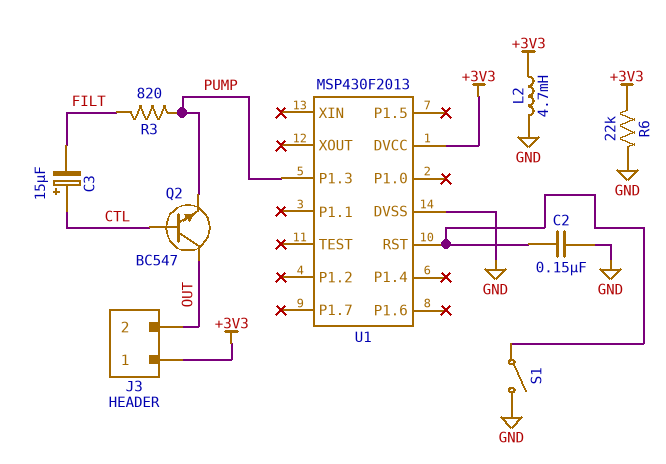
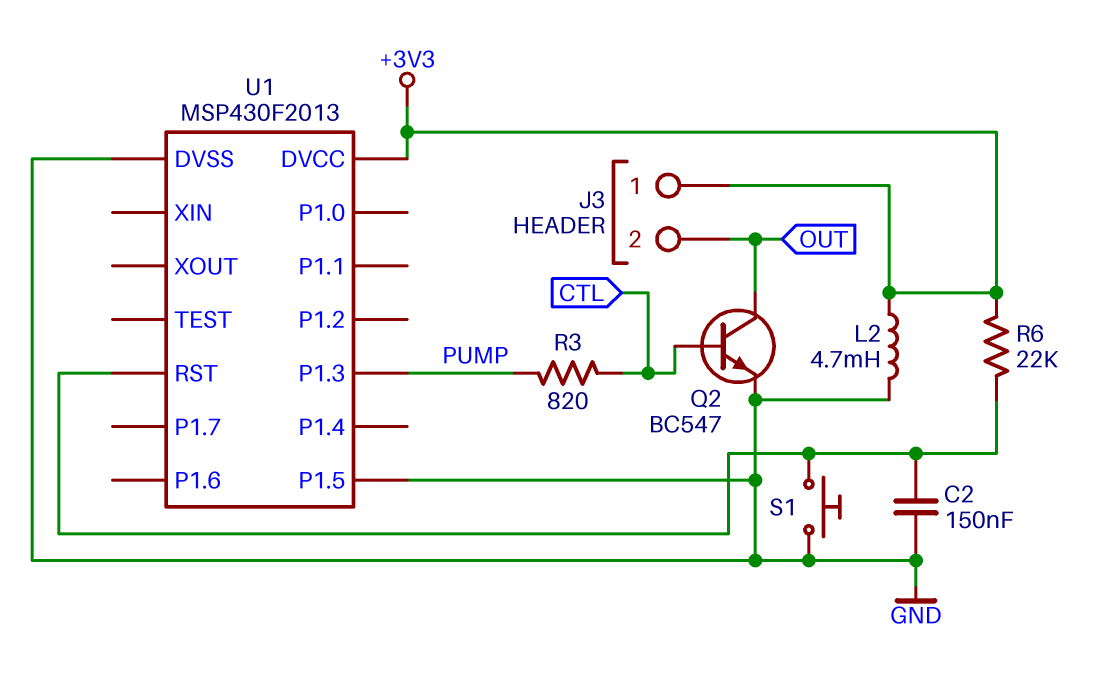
C3: 15uF (plus CTL, minus FILT) -> none
Q2: NPN BC547 (B CTL, C OUT, E PUMP) -> NPN BC547 (B CTL, C OUT, E GND)
R3: 820 (FILT, PUMP) -> 820 (CTL, PUMP)
R6: 22k (+3V3, GND) -> 22k (+3V3, U1/RST)
S1: switch (GND, U1/RST) -> button (GND, U1/RST)
U1 pin P1.5: none -> GND

